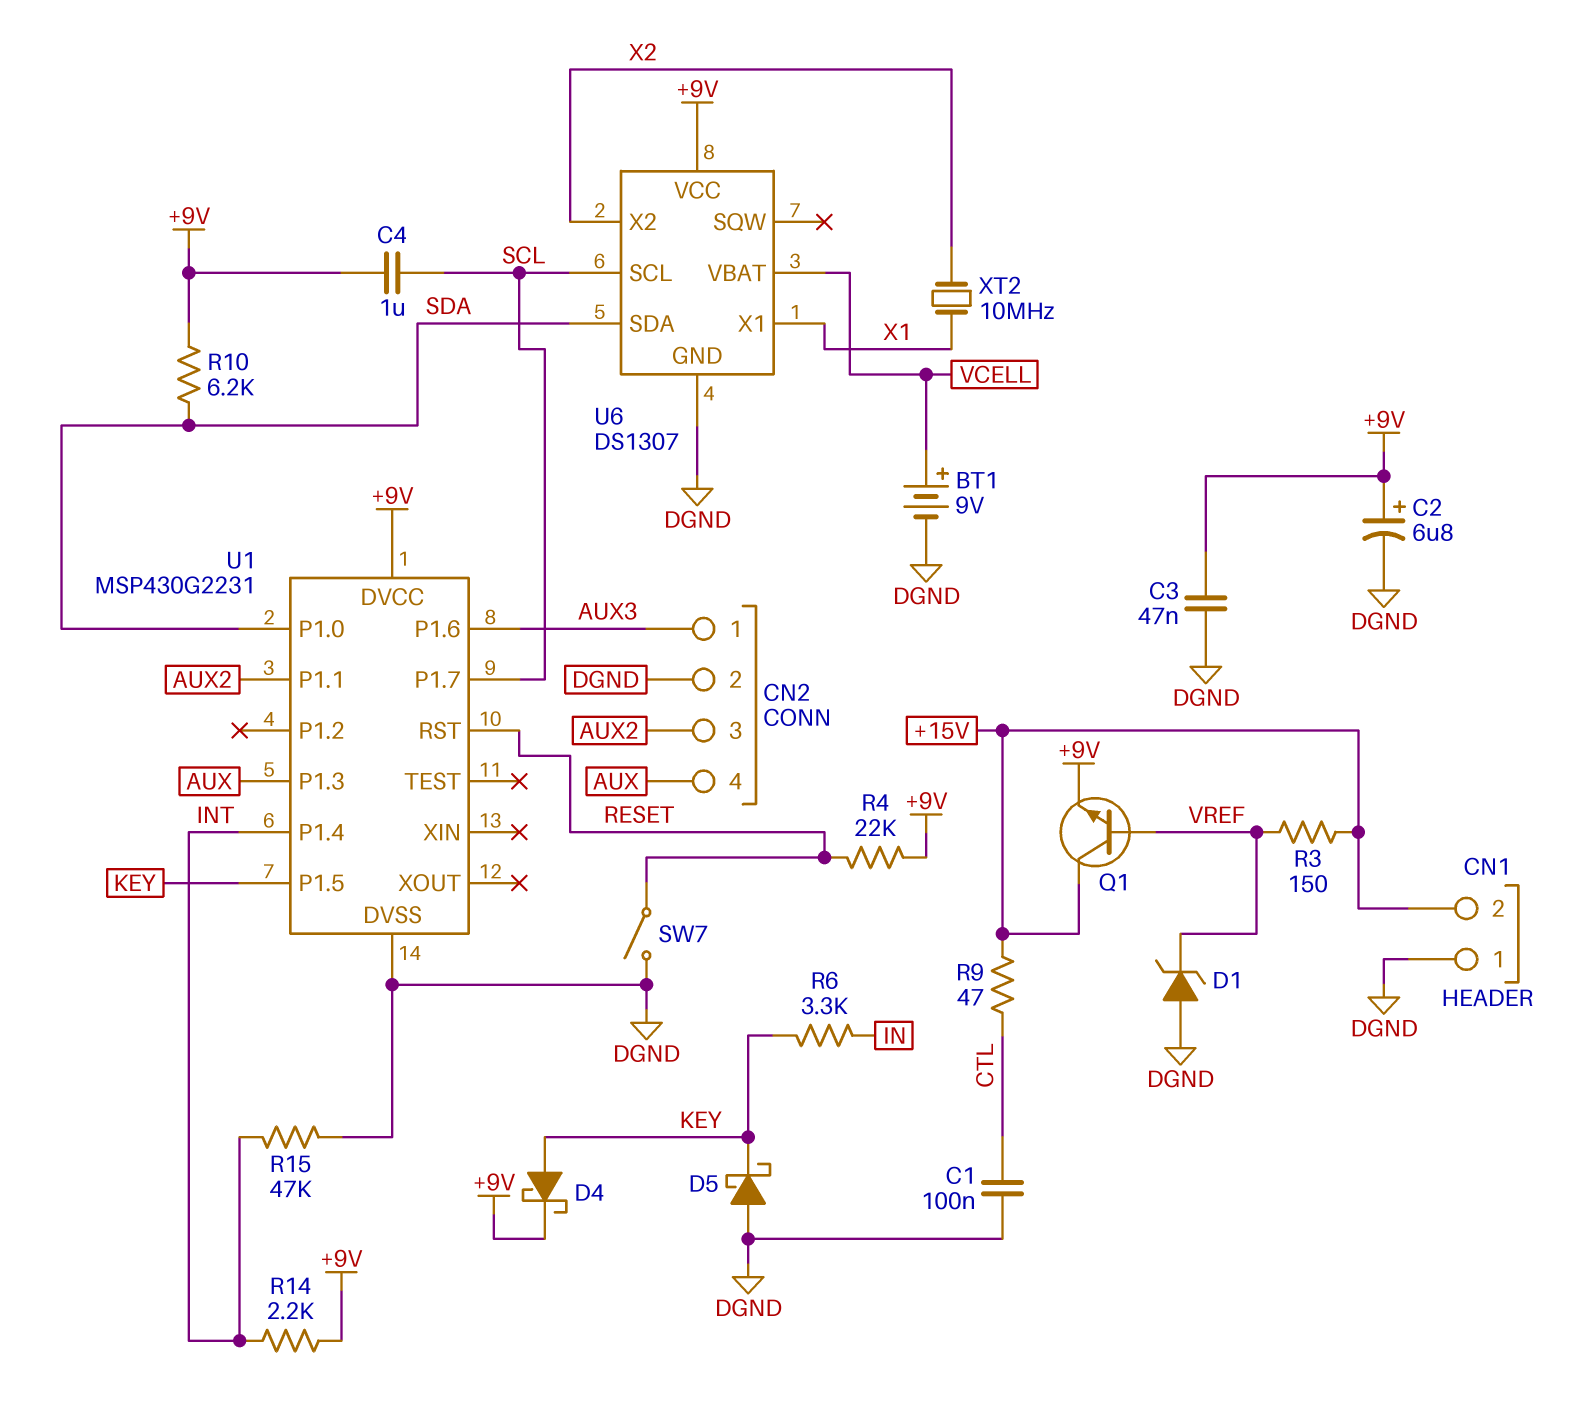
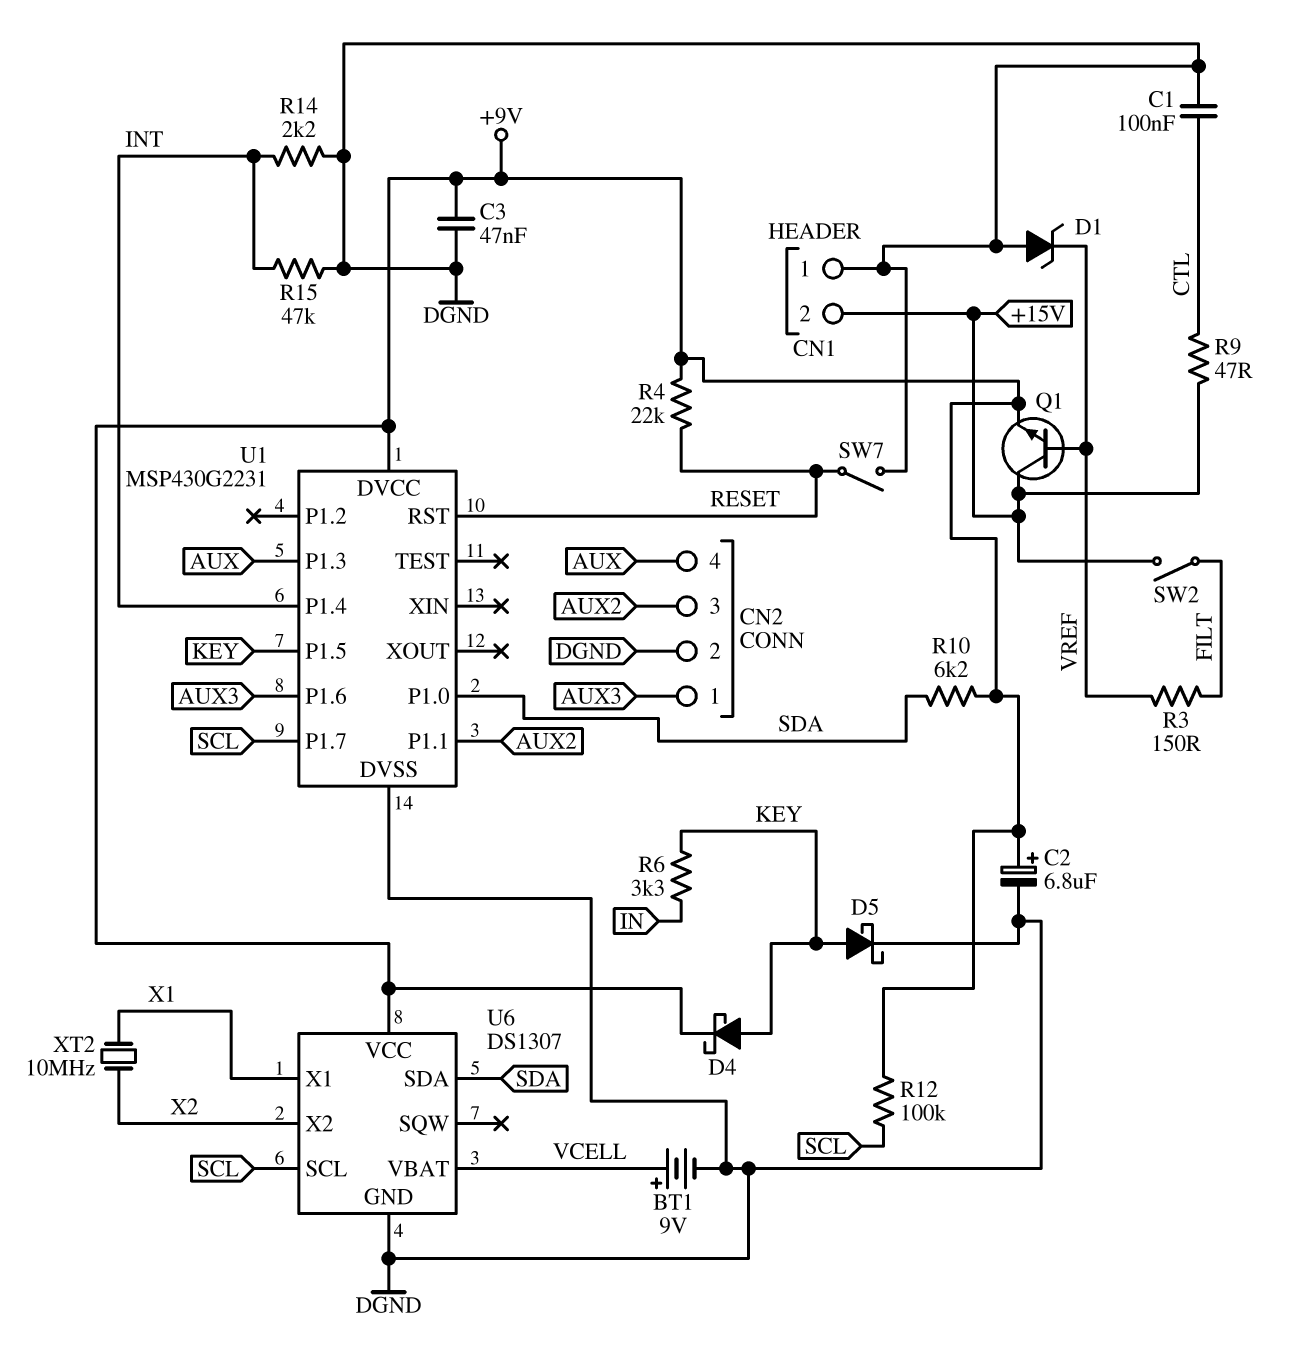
C4: 1uF (+9V, SCL) -> none
D5: schottky (A DGND, K KEY) -> schottky (A KEY, K DGND)
R3: 150 (+15V, VREF) -> 150 (FILT, VREF)
R12: none -> 100k (+9V, SCL)
R14: 2.2k (+9V, INT) -> 2.2k (DGND, INT)
SW2: none -> switch (+15V, FILT)

